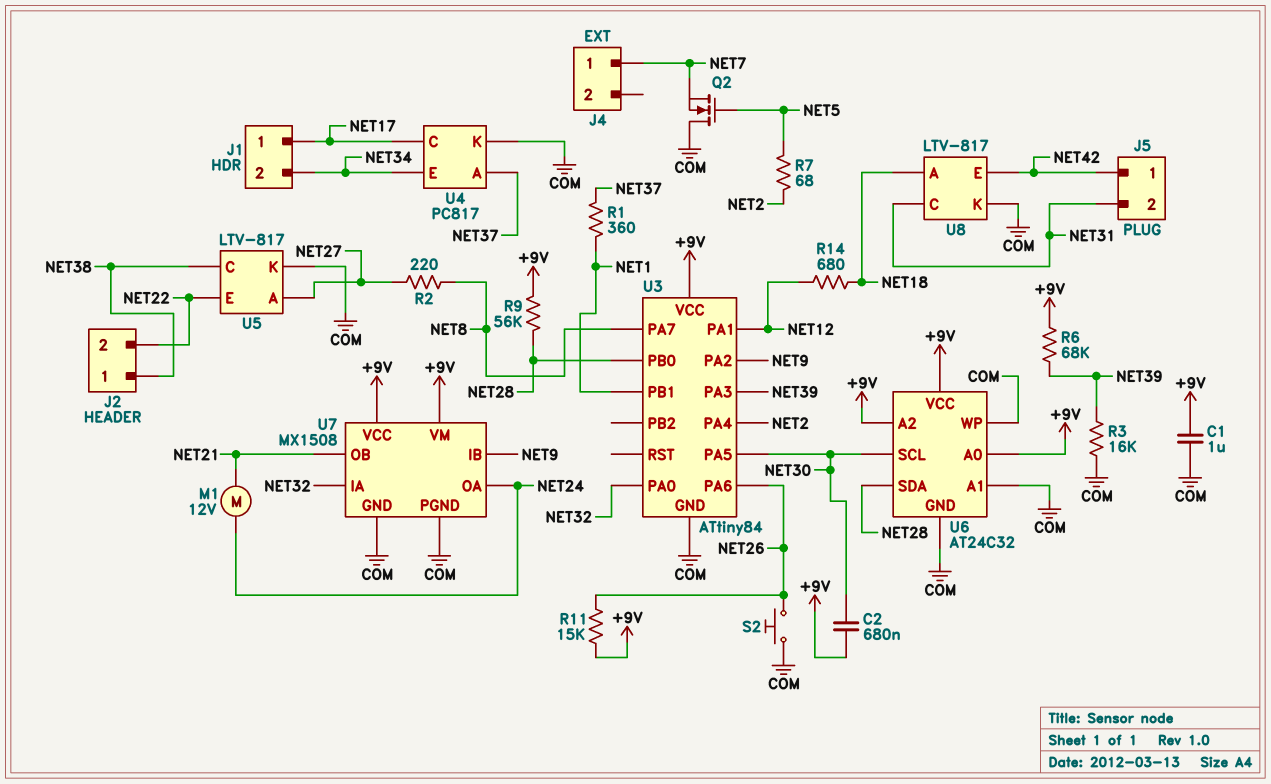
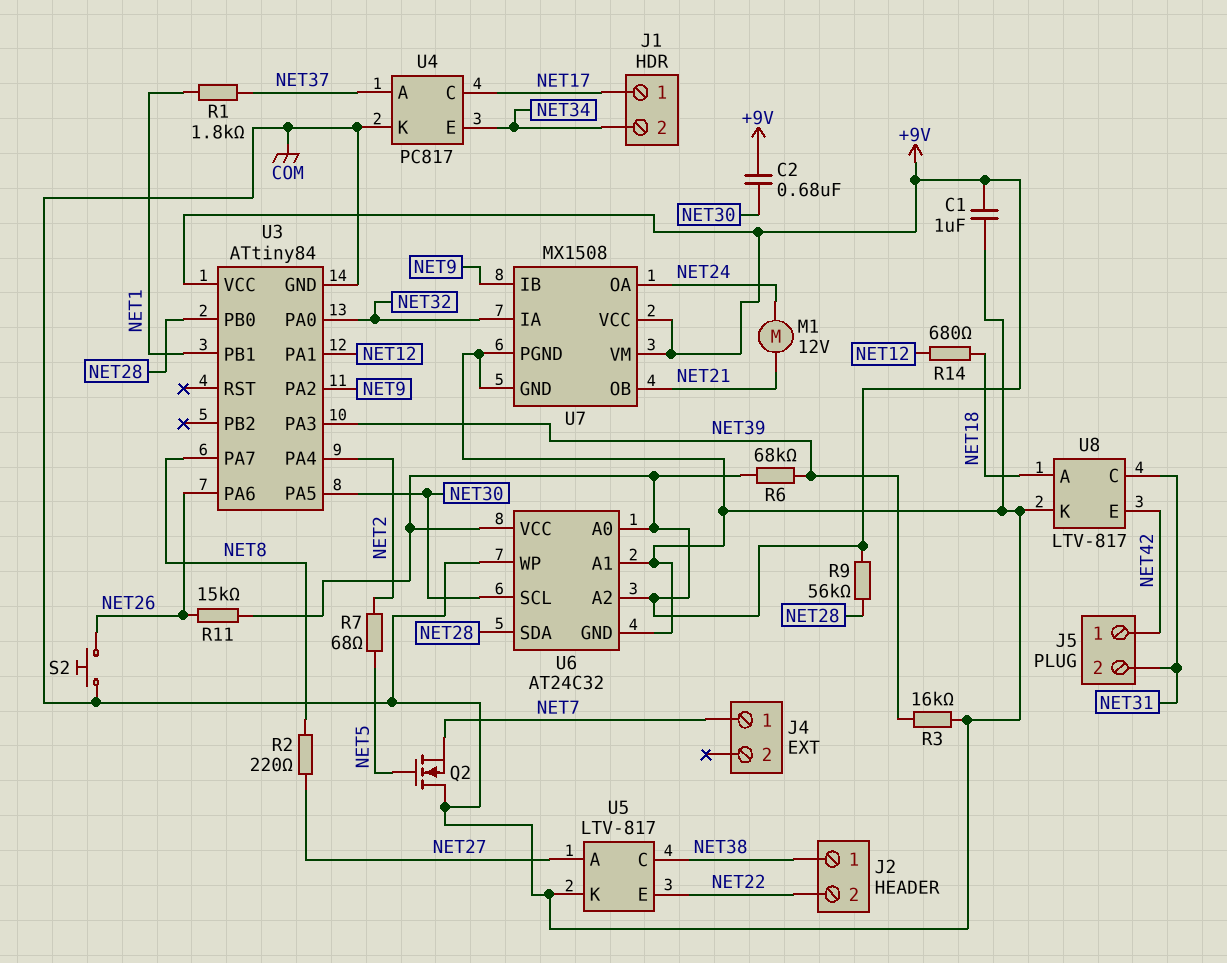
R1: 360 (NET1, NET37) -> 1.8k (NET1, NET37)

